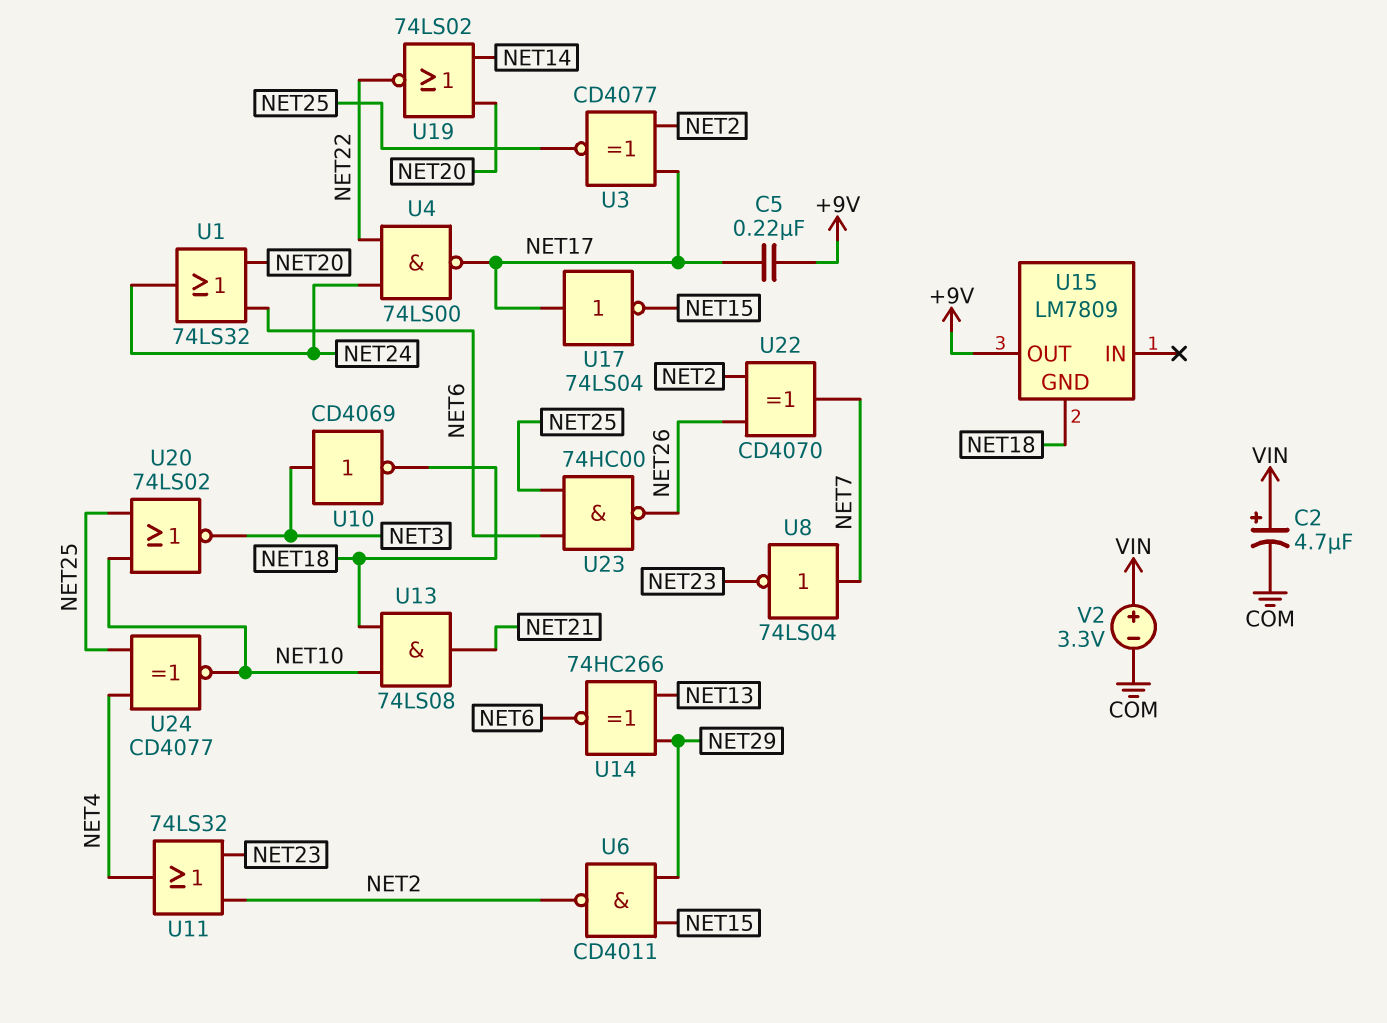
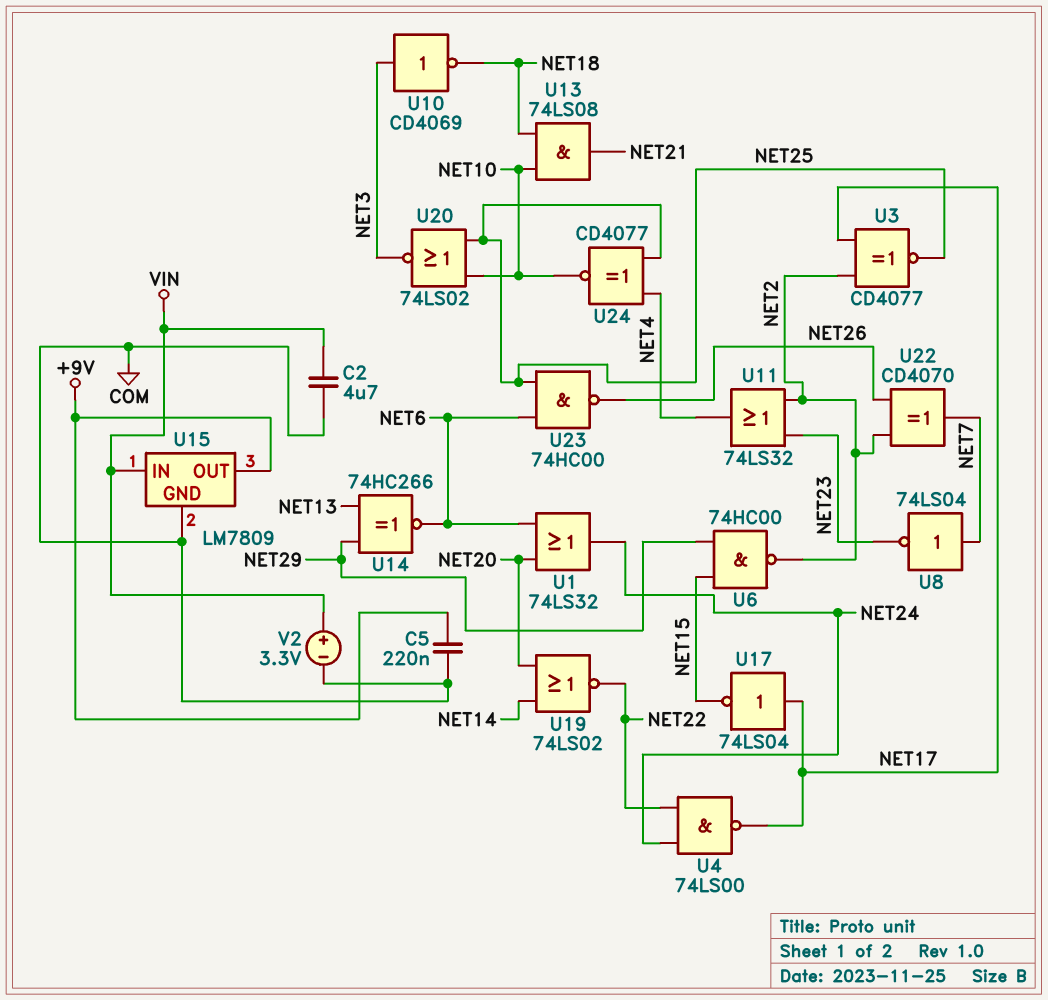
C2: 4.7uF (plus VIN, minus COM) -> 4.7uF (COM, VIN)
C5: 220nF (+9V, NET17) -> 220nF (+9V, COM)
U6: NAND CD4011 (in NET15, in NET29, out NET2) -> NAND 74HC00 (in NET15, in NET29, out NET2)
U15 pin GND: NET18 -> COM
U15 pin IN: none -> VIN

